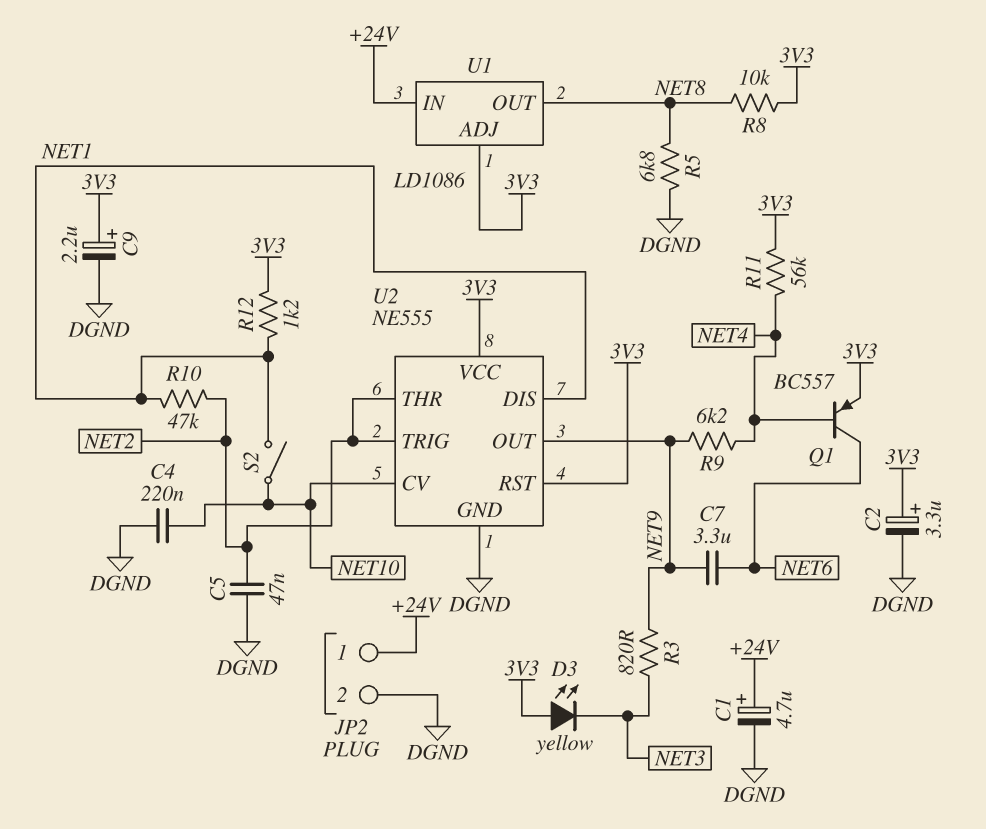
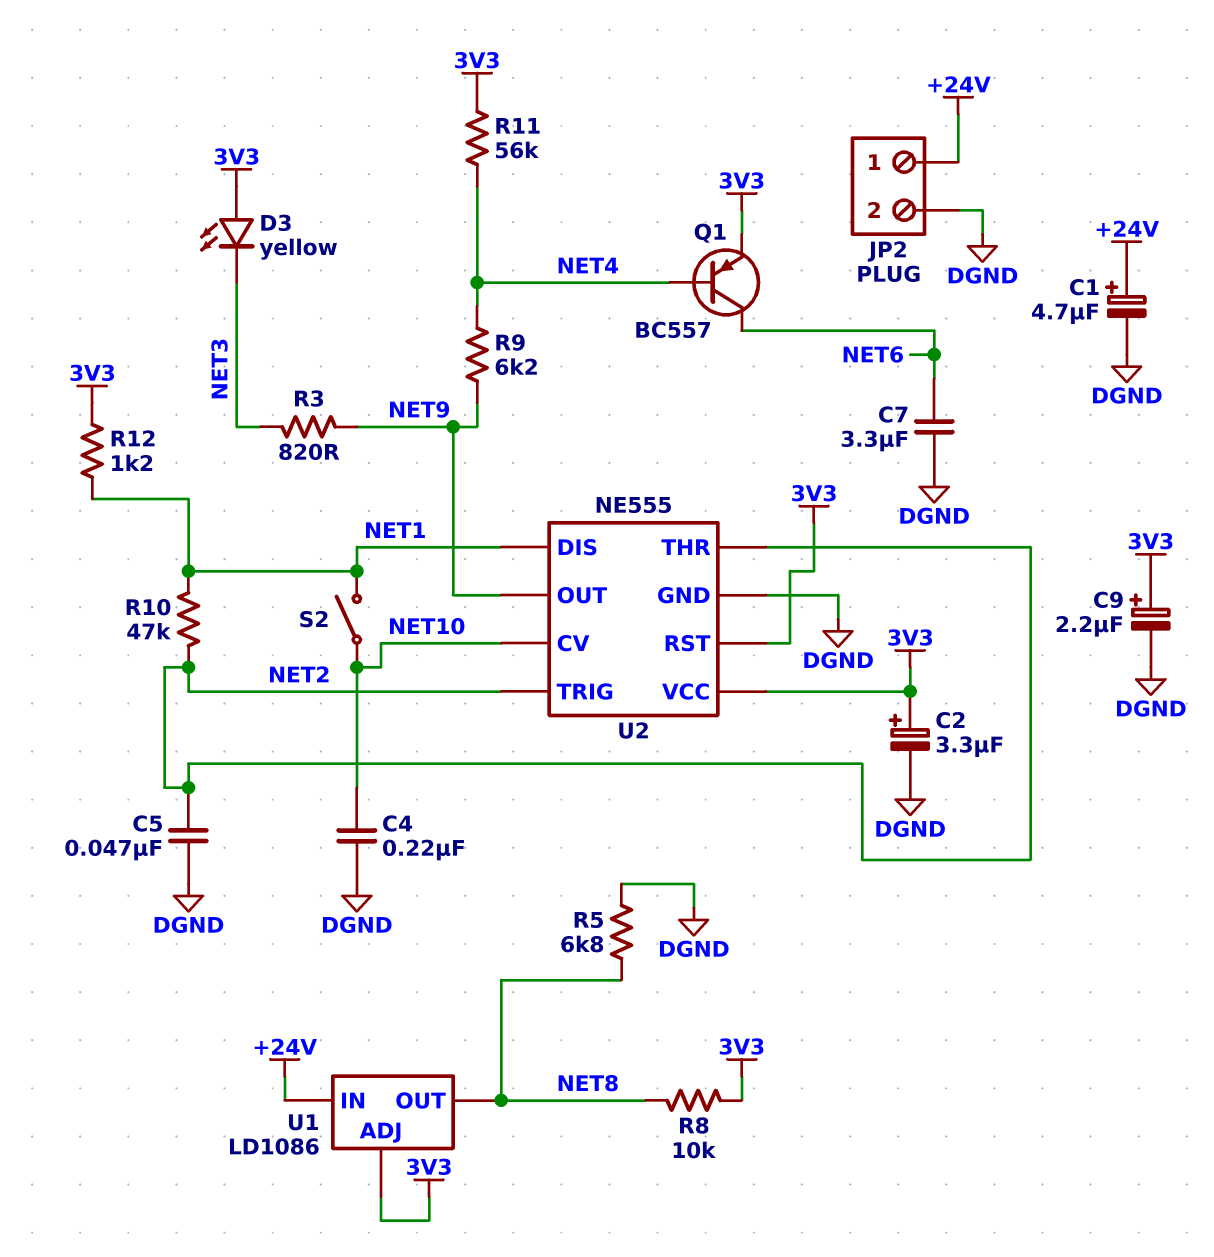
C7: 3.3uF (NET6, NET9) -> 3.3uF (DGND, NET6)

